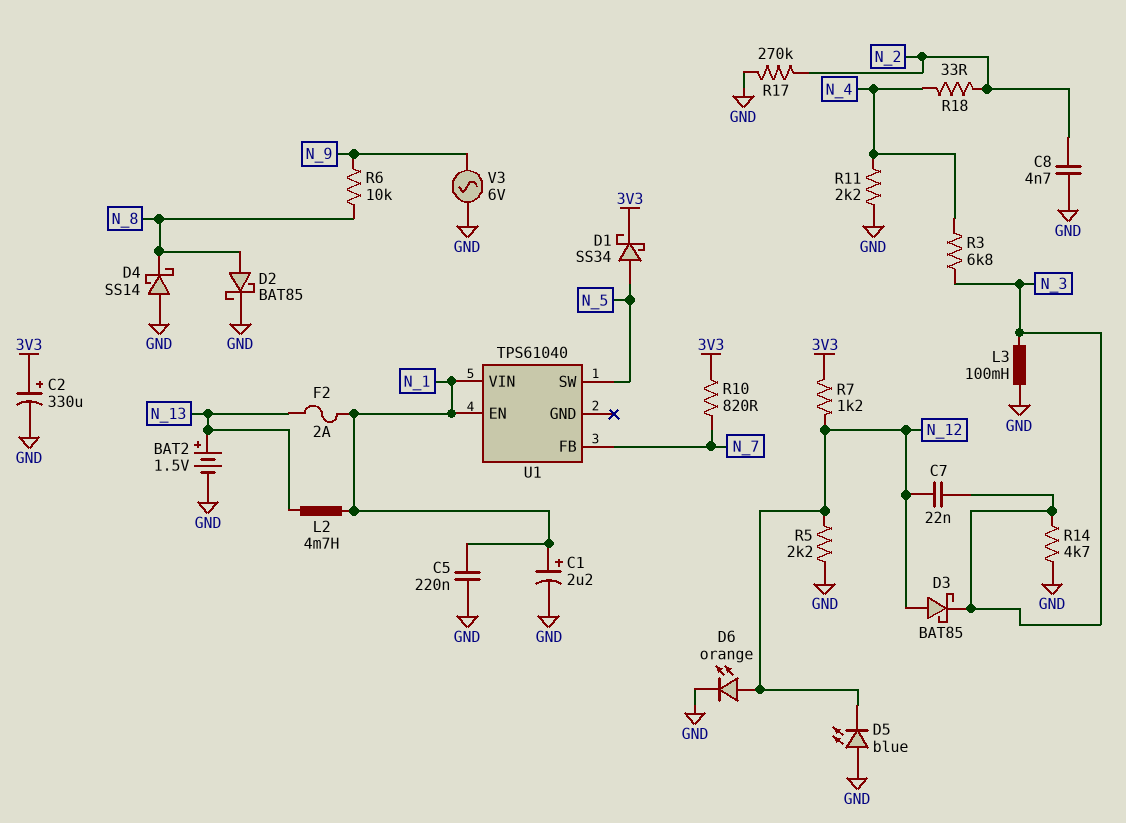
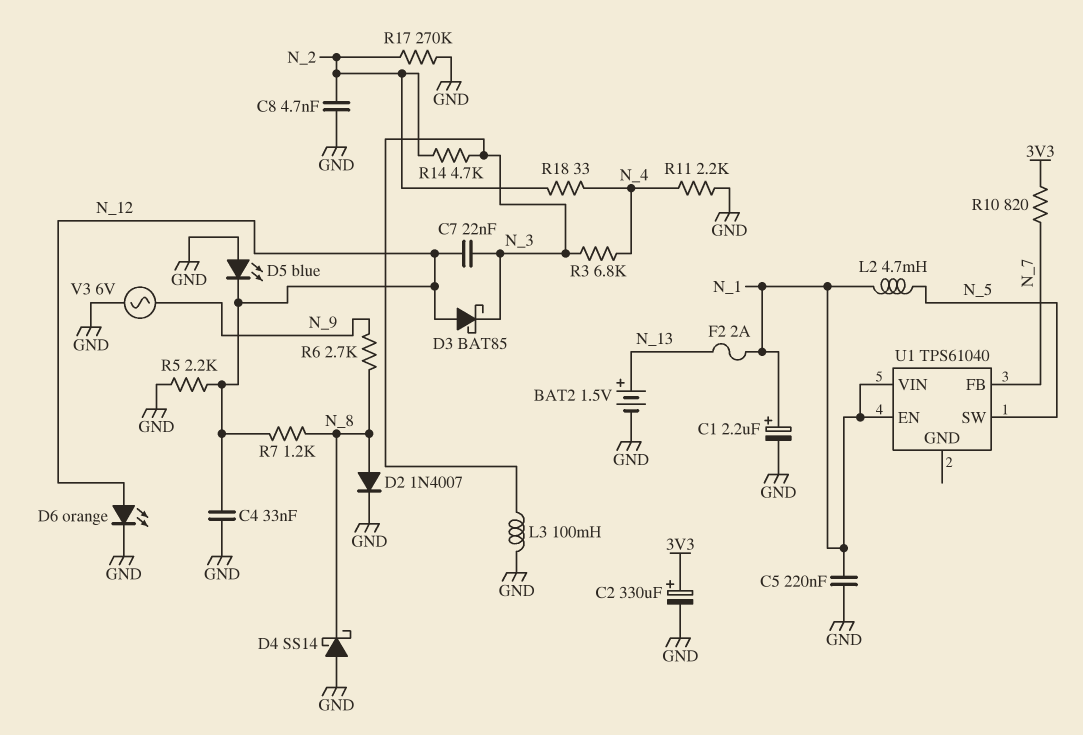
C4: none -> 33nF (GND, N_12)
D1: schottky SS34 (A N_5, K 3V3) -> none
D2: schottky BAT85 (A N_8, K GND) -> diode 1N4007 (A N_8, K GND)
L2: 4.7mH (N_1, N_13) -> 4.7mH (N_1, N_5)
R6: 10k (N_8, N_9) -> 2.7k (N_8, N_9)
R7: 1.2k (3V3, N_12) -> 1.2k (N_8, N_12)
R14: 4.7k (GND, N_3) -> 4.7k (N_2, N_3)

